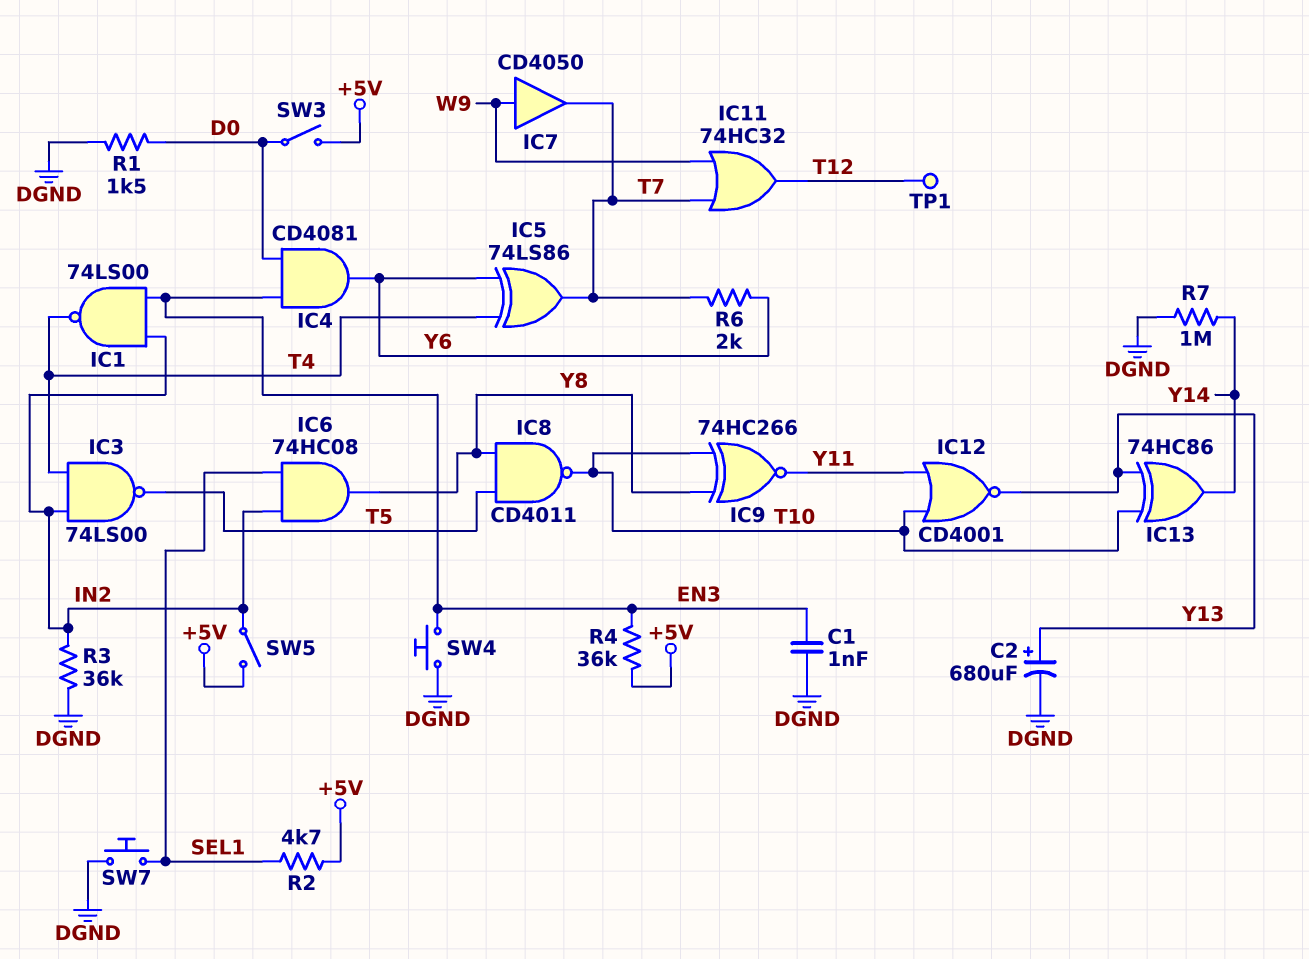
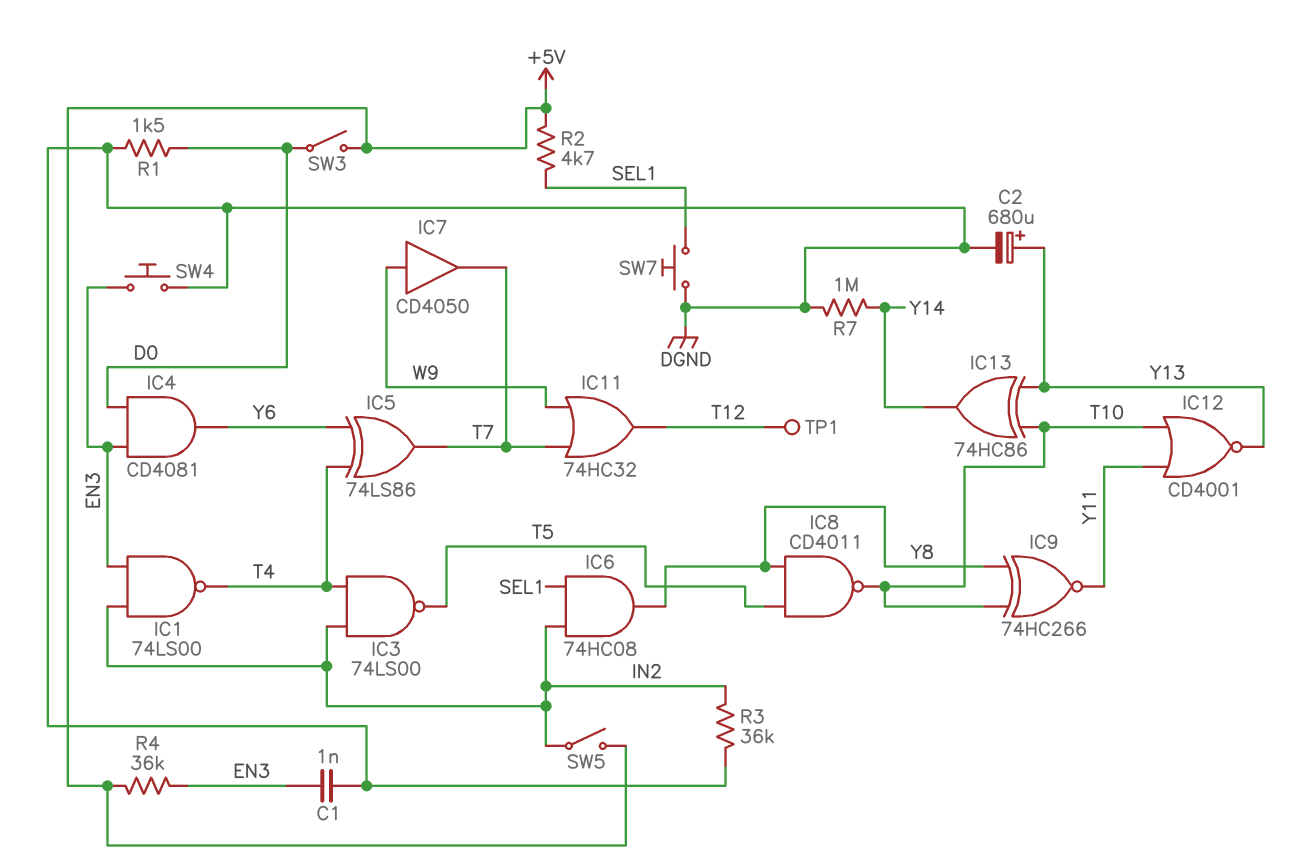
R6: 2k (T7, Y6) -> none

